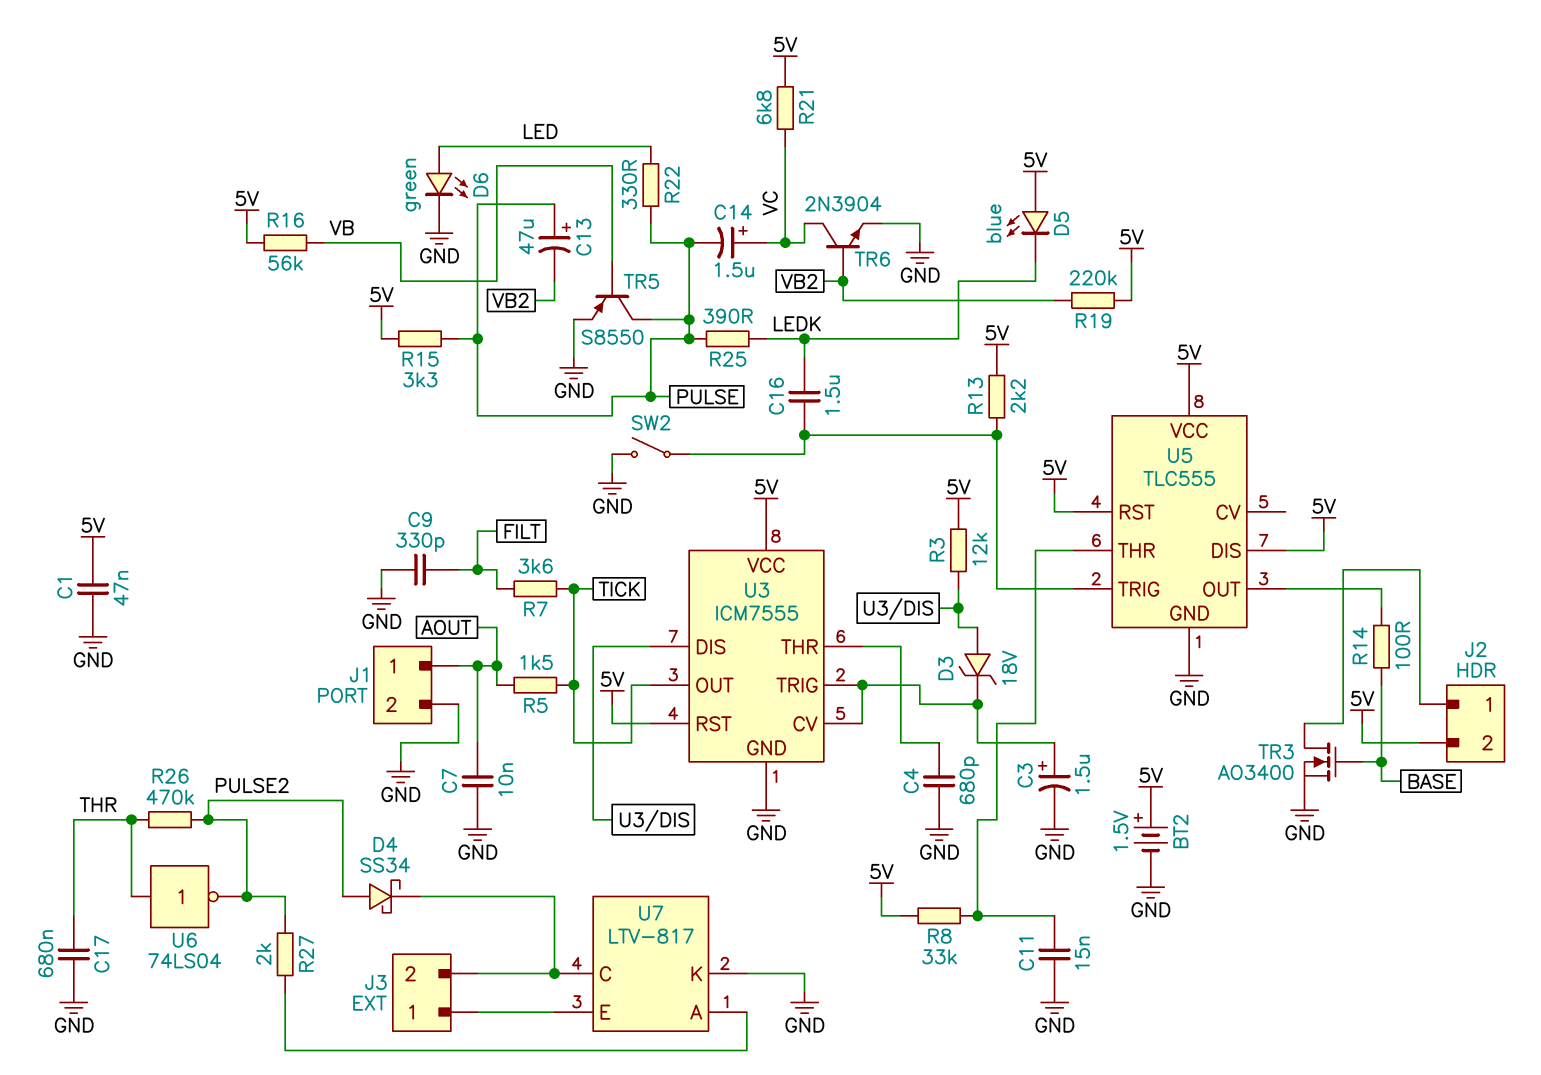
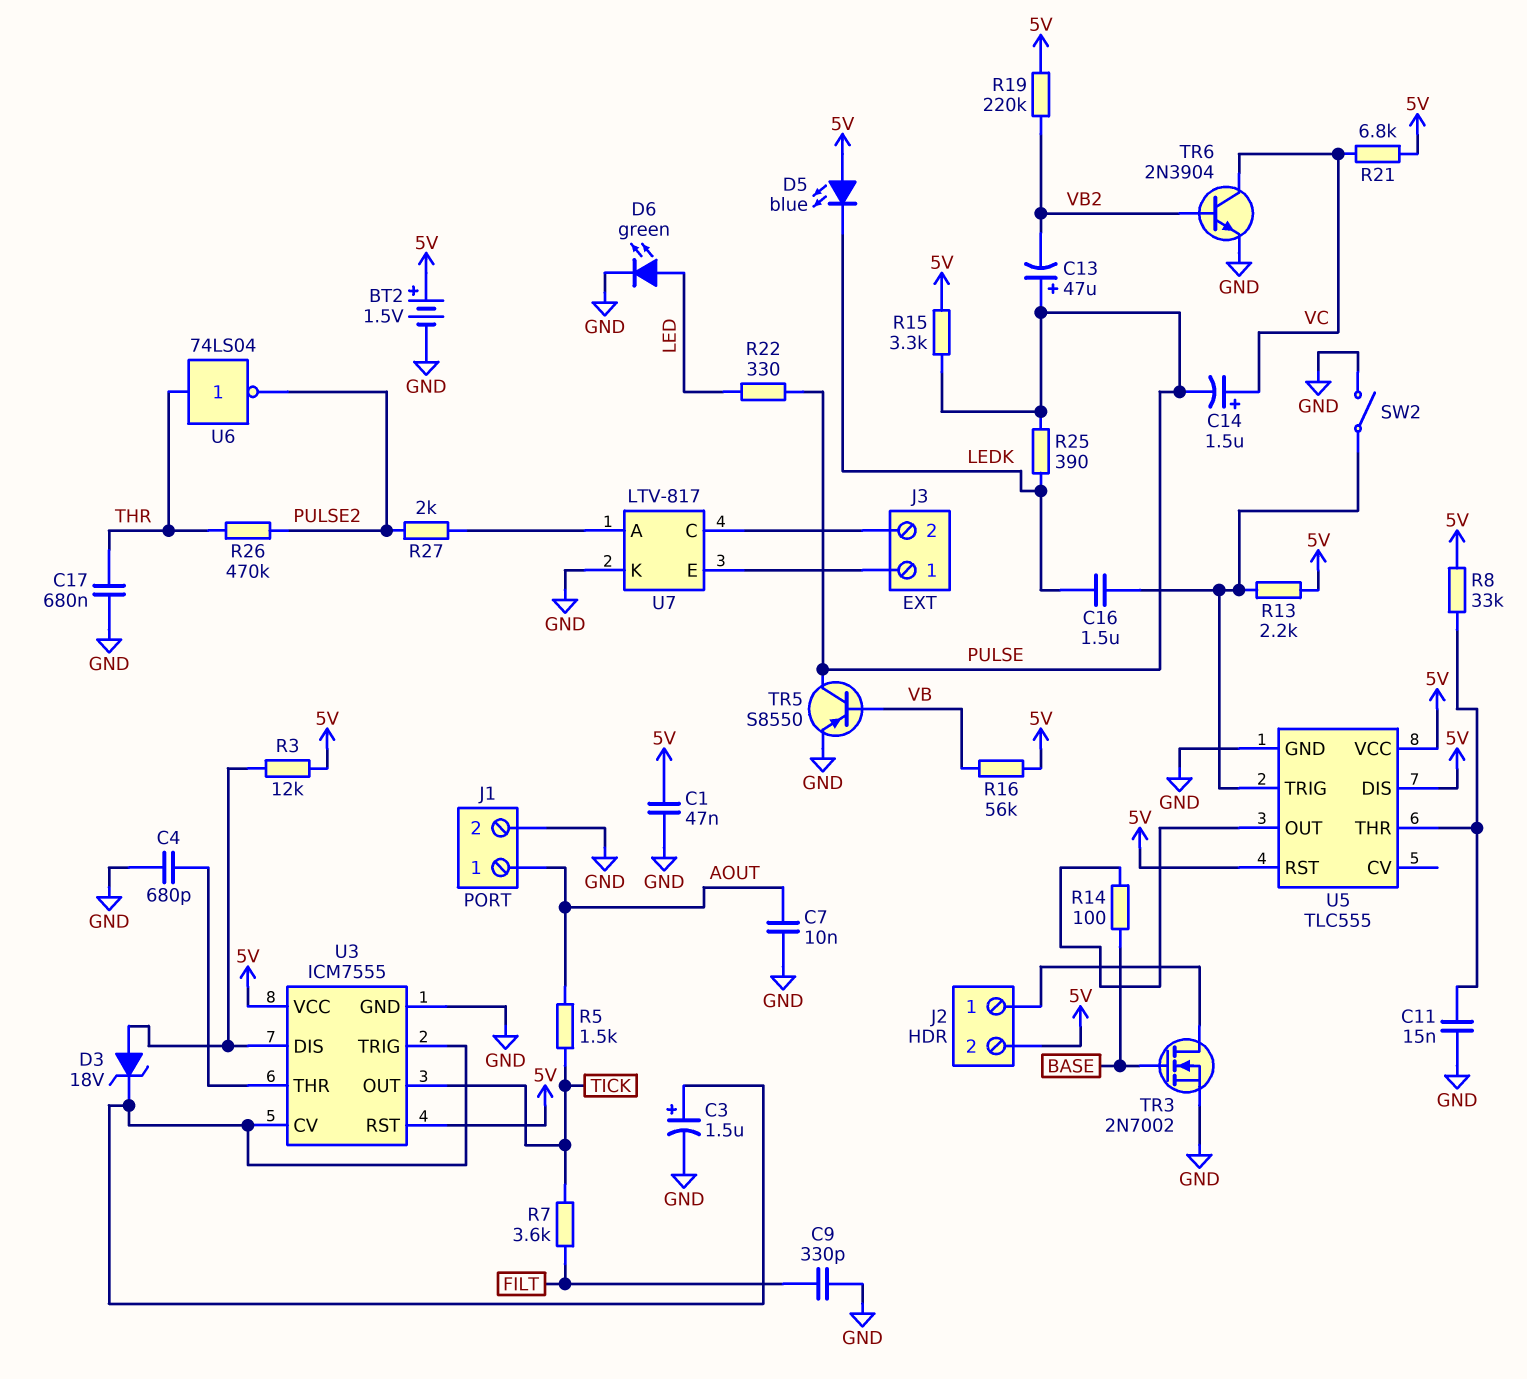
D4: schottky SS34 (A PULSE2, K J3/2) -> none
TR3: NMOS AO3400 (G BASE, D J2/1, S GND) -> NMOS 2N7002 (G BASE, D J2/1, S GND)

